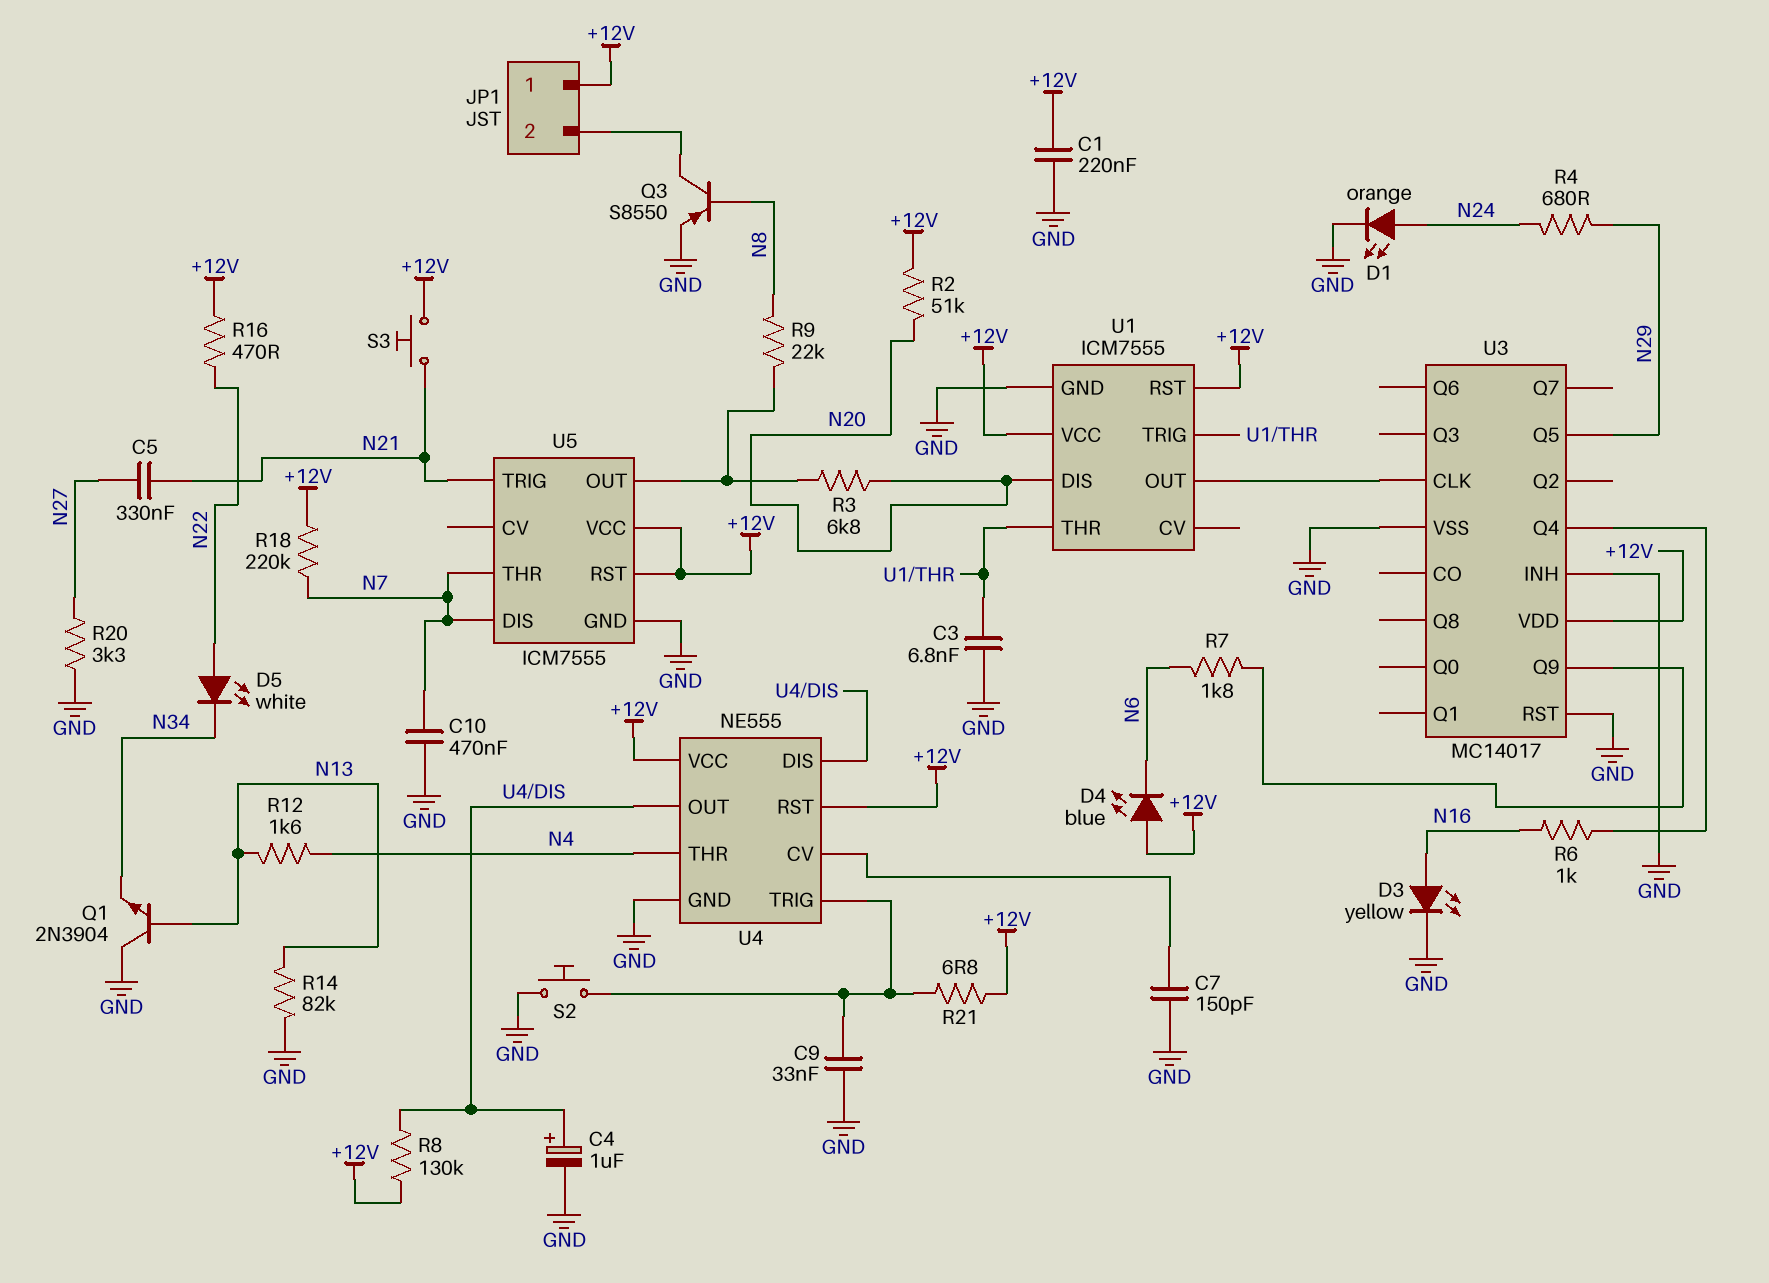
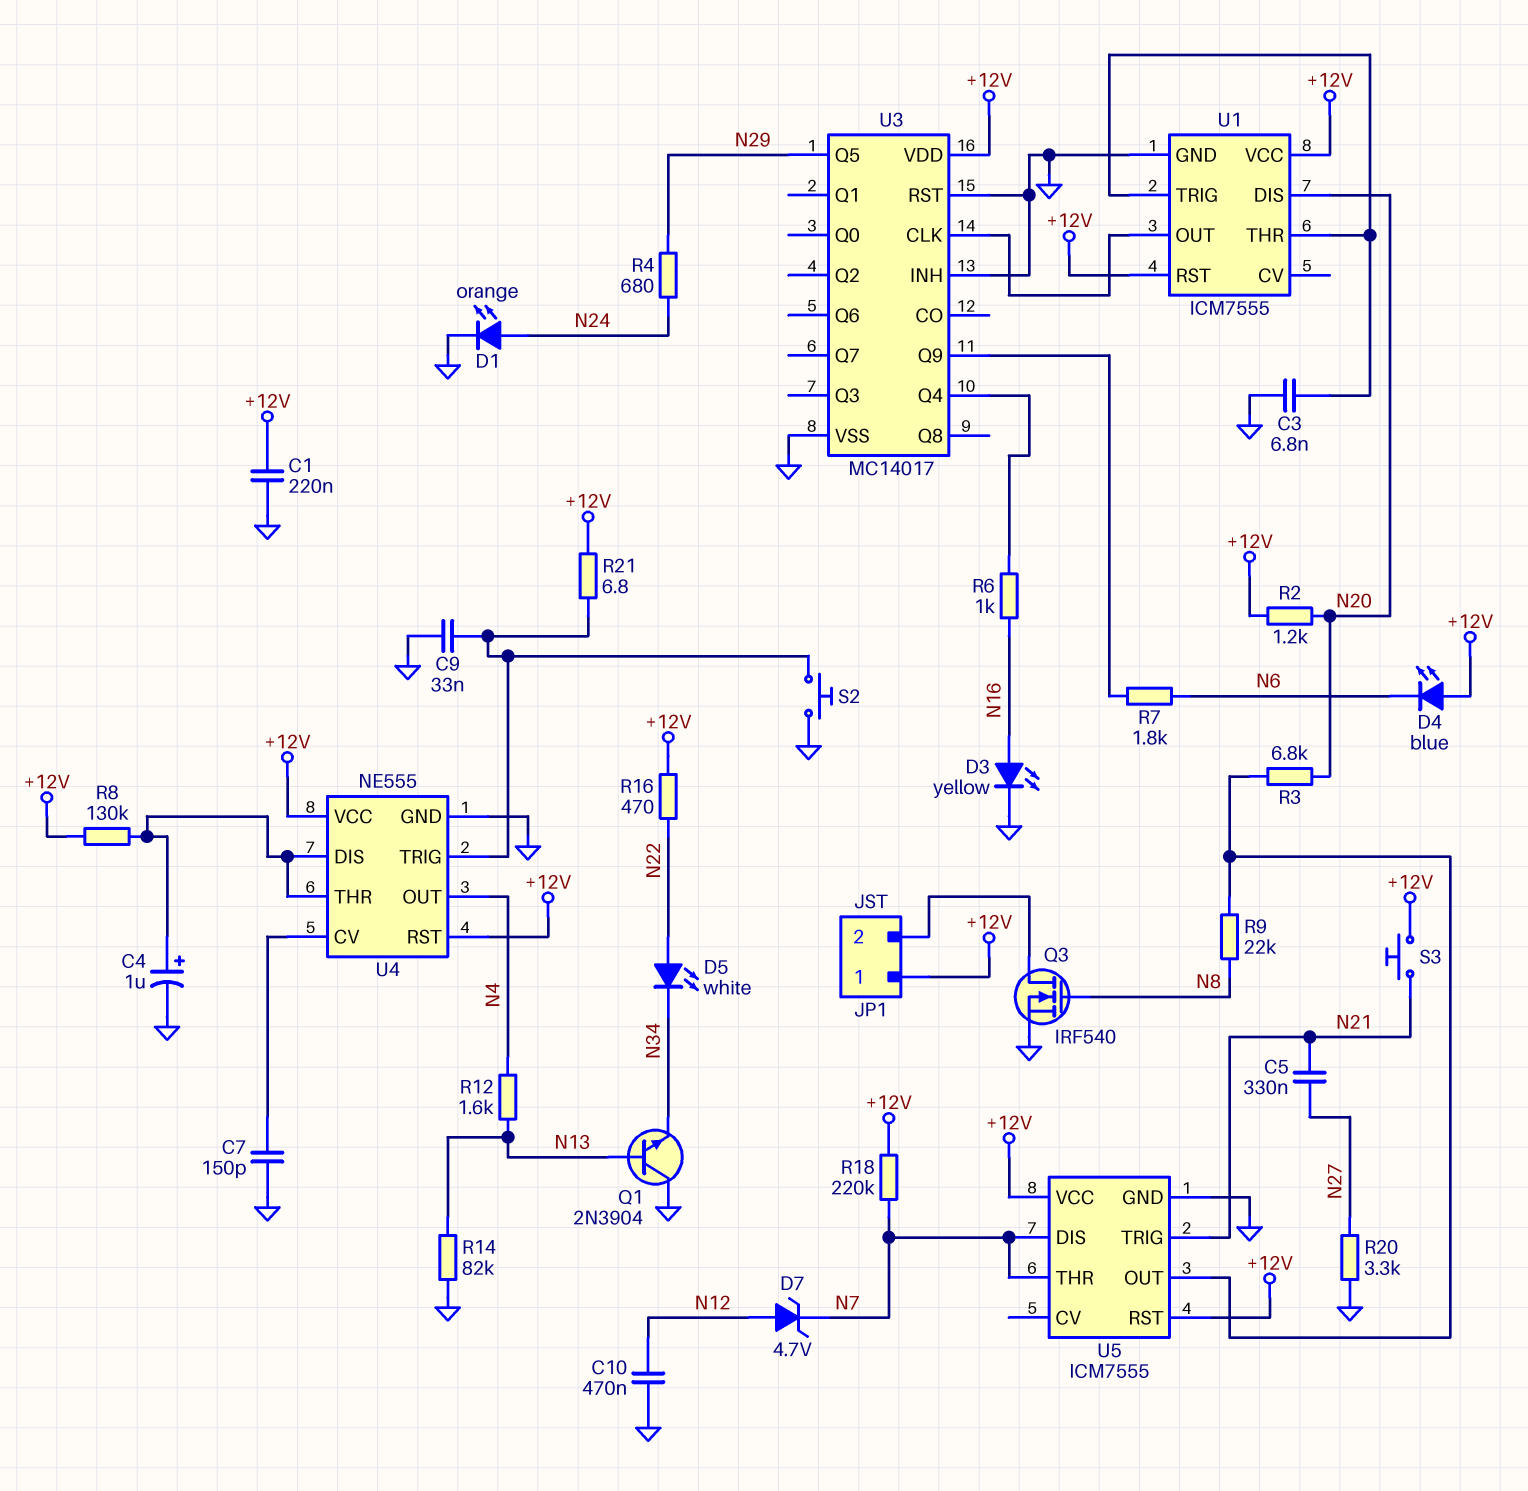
C10: 470nF (GND, N7) -> 470nF (GND, N12)
D7: none -> zener 4.7V (A N12, K N7)
Q3: PNP S8550 (B N8, C JP1/2, E GND) -> NMOS IRF540 (G N8, D JP1/2, S GND)
R2: 51k (+12V, N20) -> 1.2k (+12V, N20)
U4 pin OUT: U4/DIS -> N4
U4 pin THR: N4 -> U4/DIS

